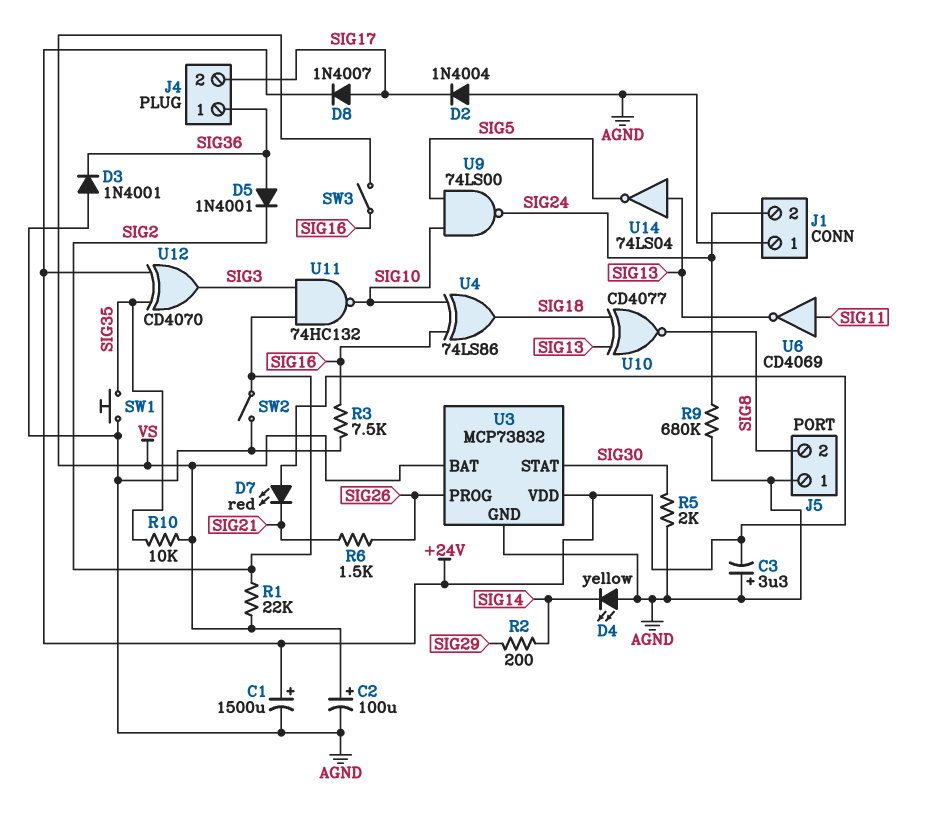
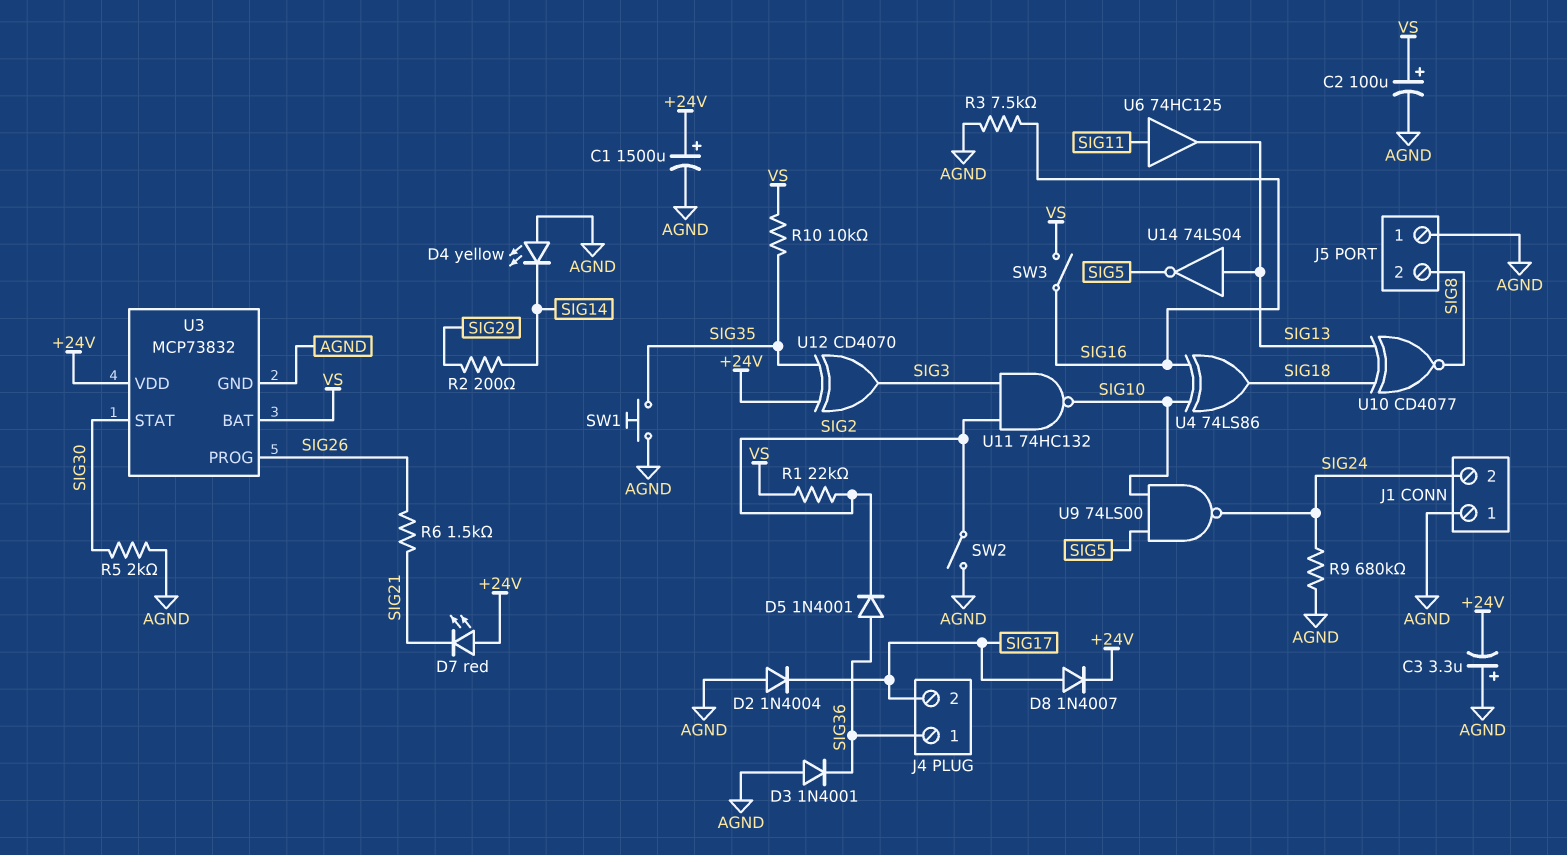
U6: NOT CD4069 (in SIG11, out SIG13) -> buffer 74HC125 (in SIG11, out SIG13)

